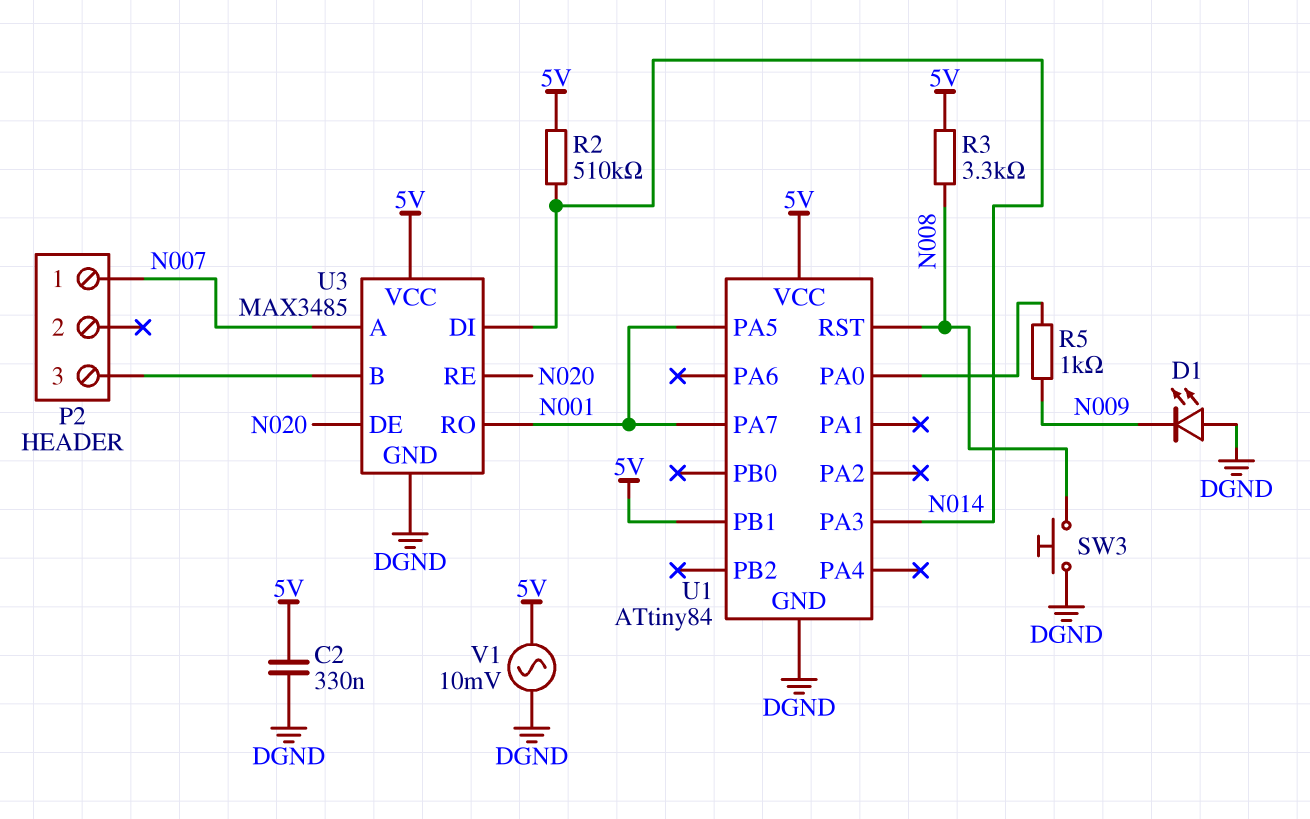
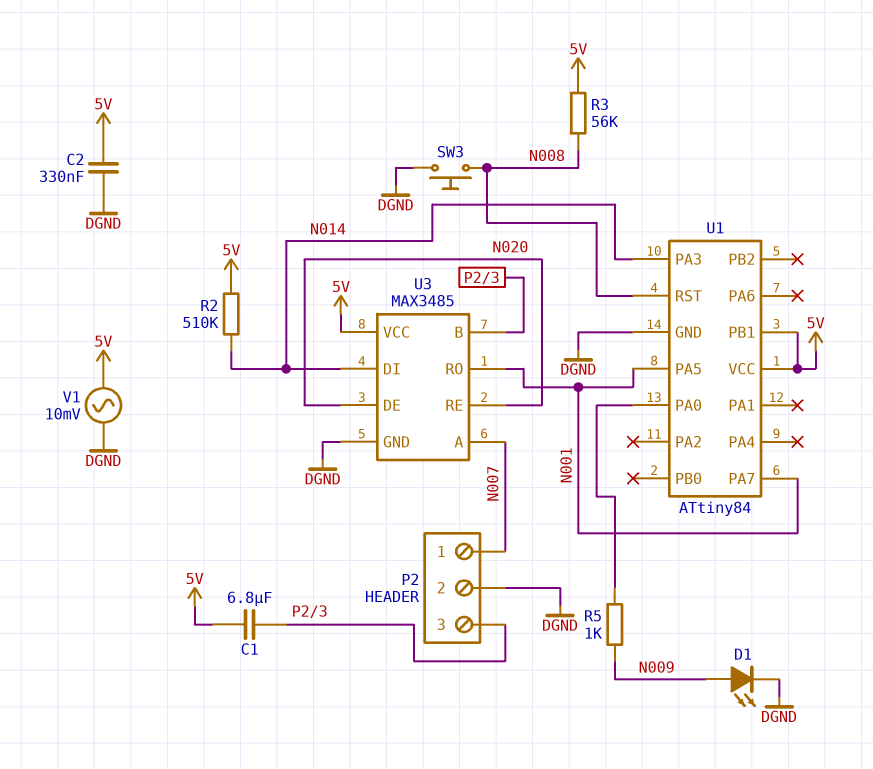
C1: none -> 6.8uF (5V, P2/3)
D1: LED (A DGND, K N009) -> LED (A N009, K DGND)
P2 pin 2: none -> DGND
R3: 3.3k (5V, N008) -> 56k (5V, N008)

